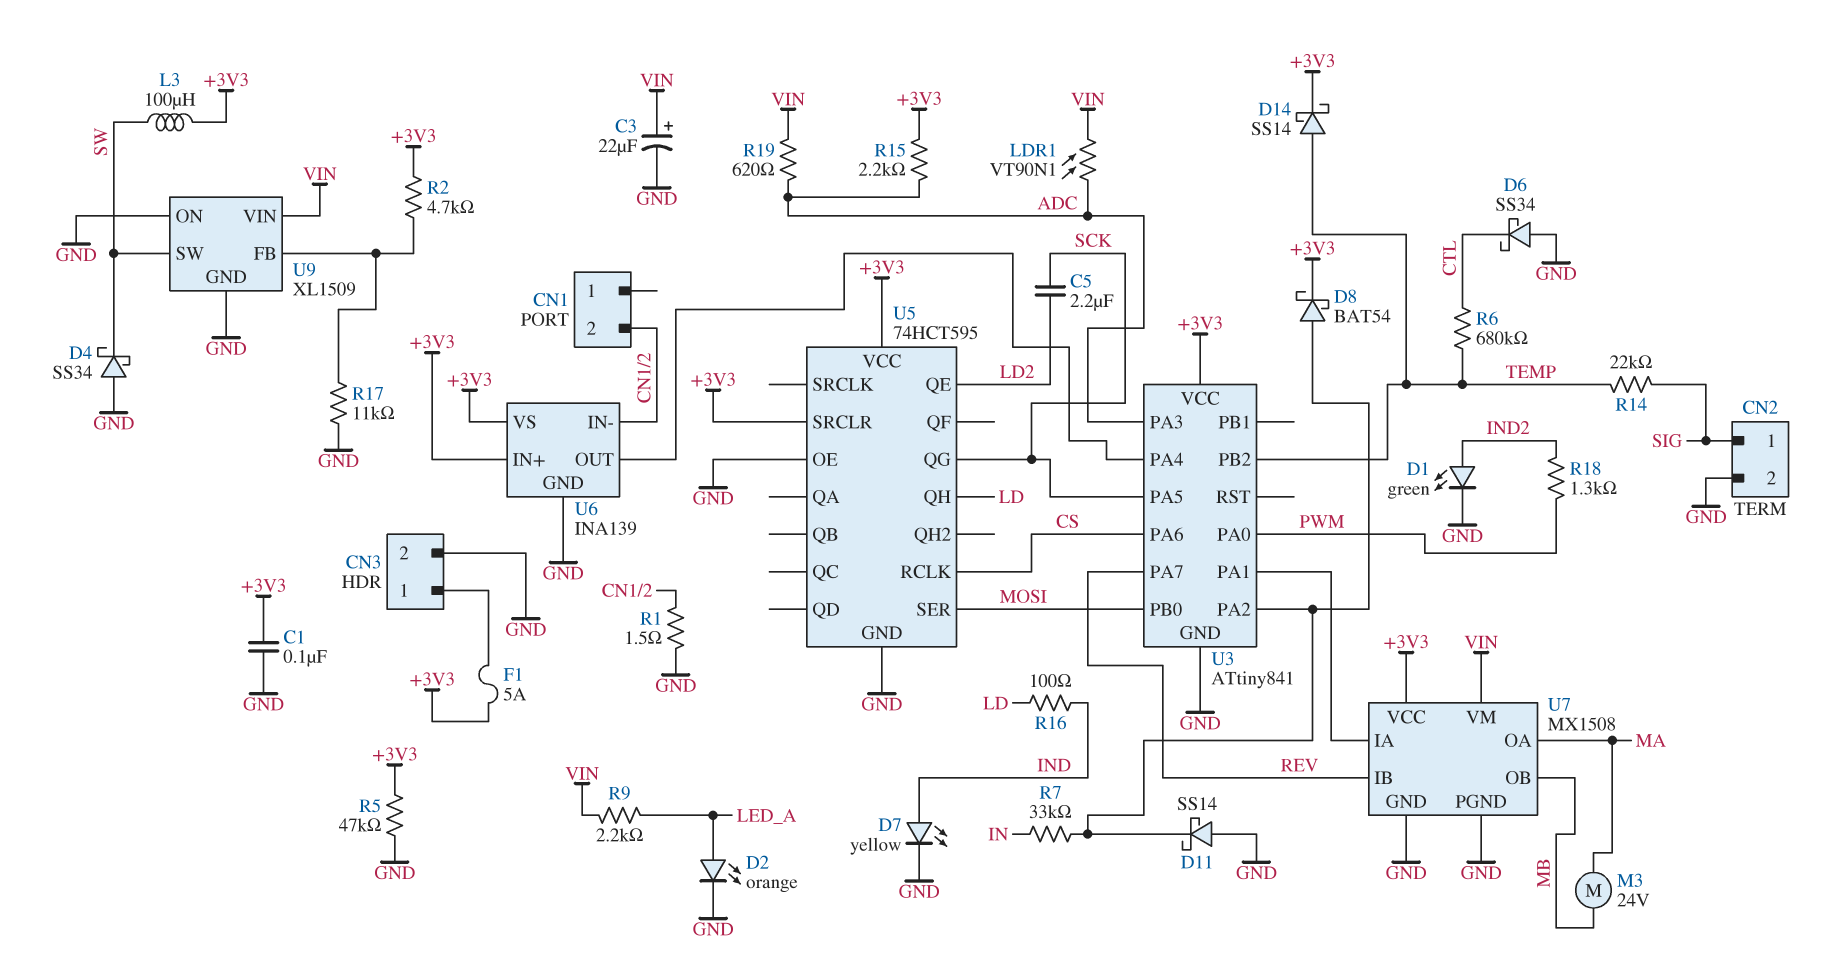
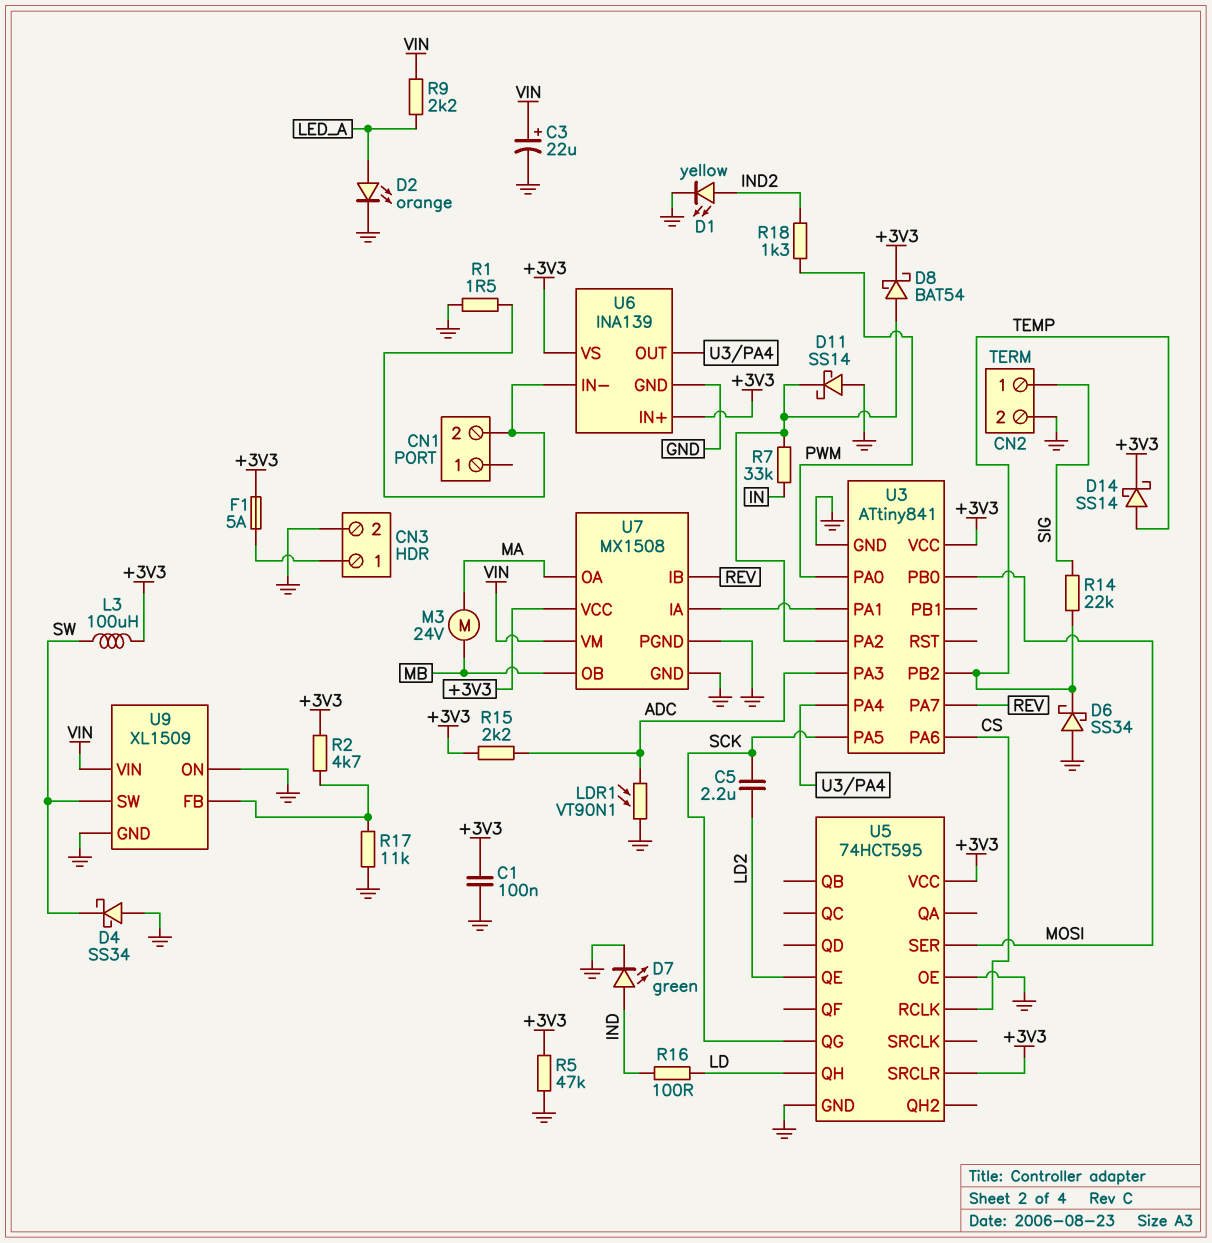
D1: LED green (A IND2, K GND) -> LED yellow (A IND2, K GND)
D6: schottky SS34 (A GND, K CTL) -> schottky SS34 (A GND, K TEMP)
D7: LED yellow (A IND, K GND) -> LED green (A IND, K GND)
LDR1: VT90N1 (ADC, VIN) -> VT90N1 (ADC, GND)
R6: 680k (CTL, TEMP) -> none
R19: 620 (ADC, VIN) -> none

